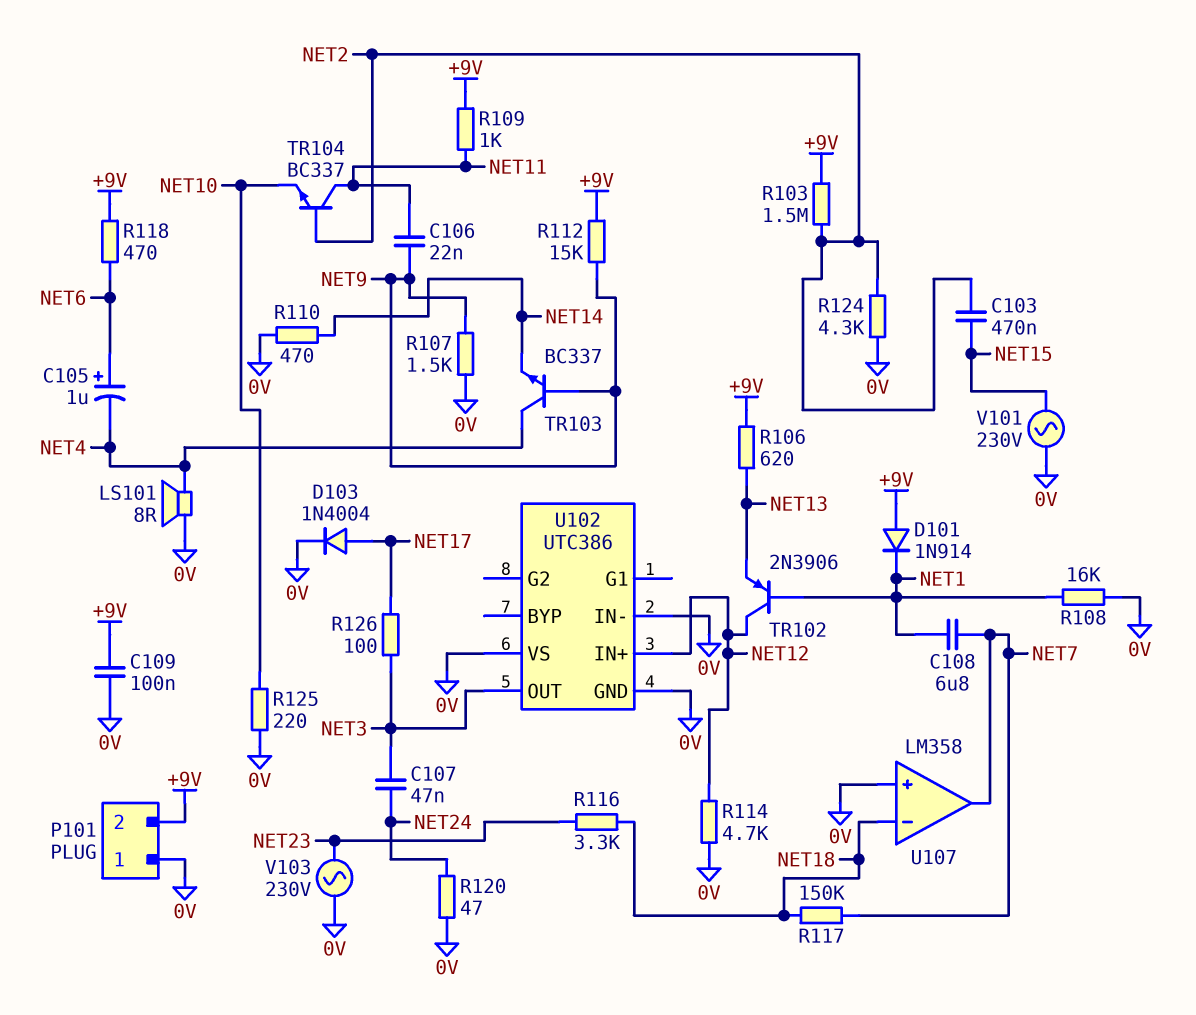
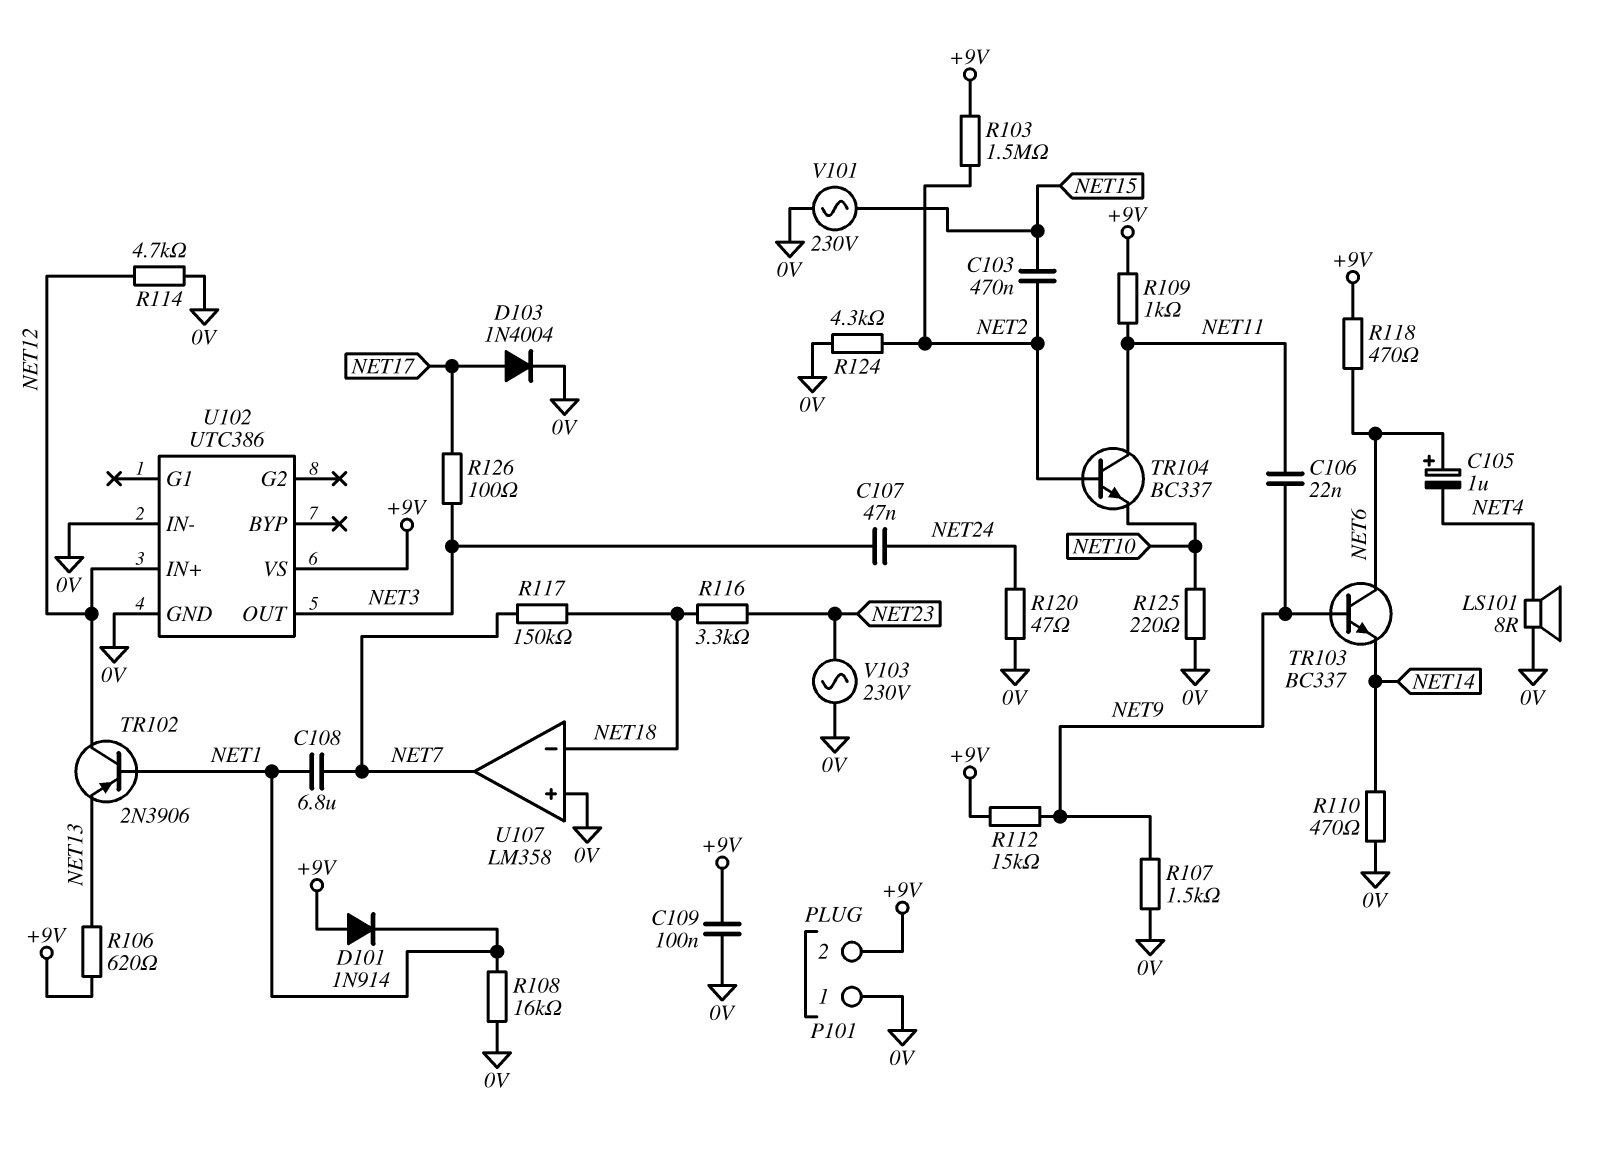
TR103: NPN BC337 (B NET9, C NET4, E NET14) -> NPN BC337 (B NET9, C NET6, E NET14)
U102 pin VS: 0V -> +9V

